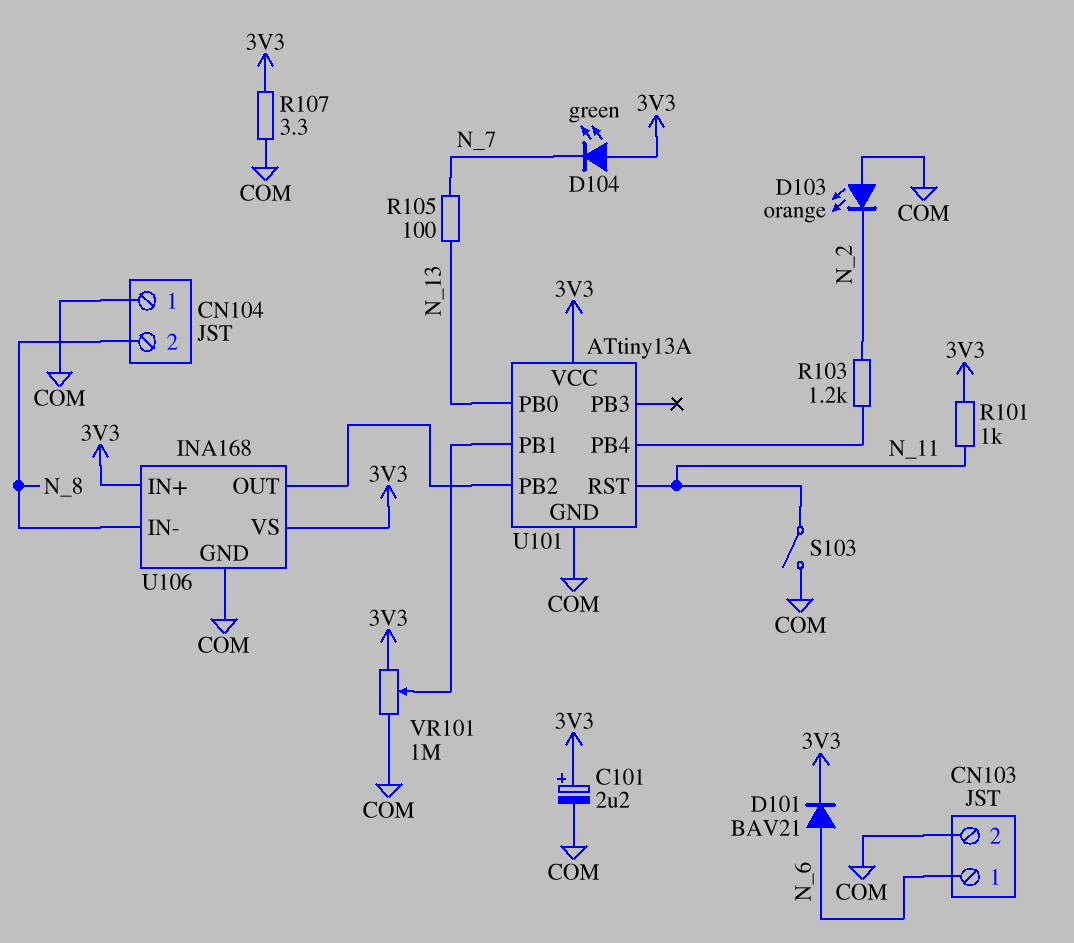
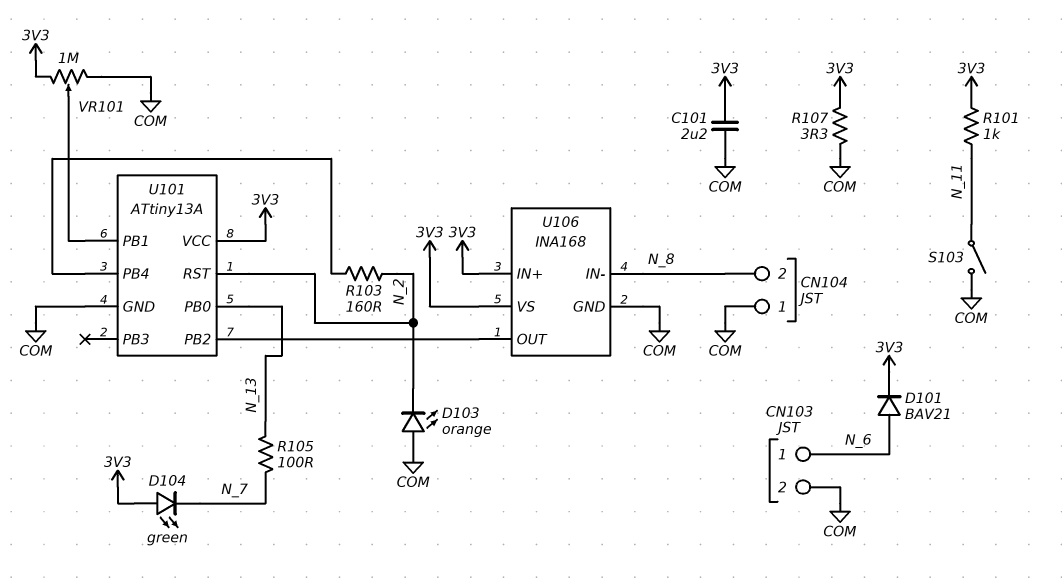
C101: 2.2uF (plus 3V3, minus COM) -> 2.2uF (3V3, COM)
R103: 1.2k (N_2, U101/PB4) -> 160 (N_2, U101/PB4)
U101 pin RST: N_11 -> N_2

